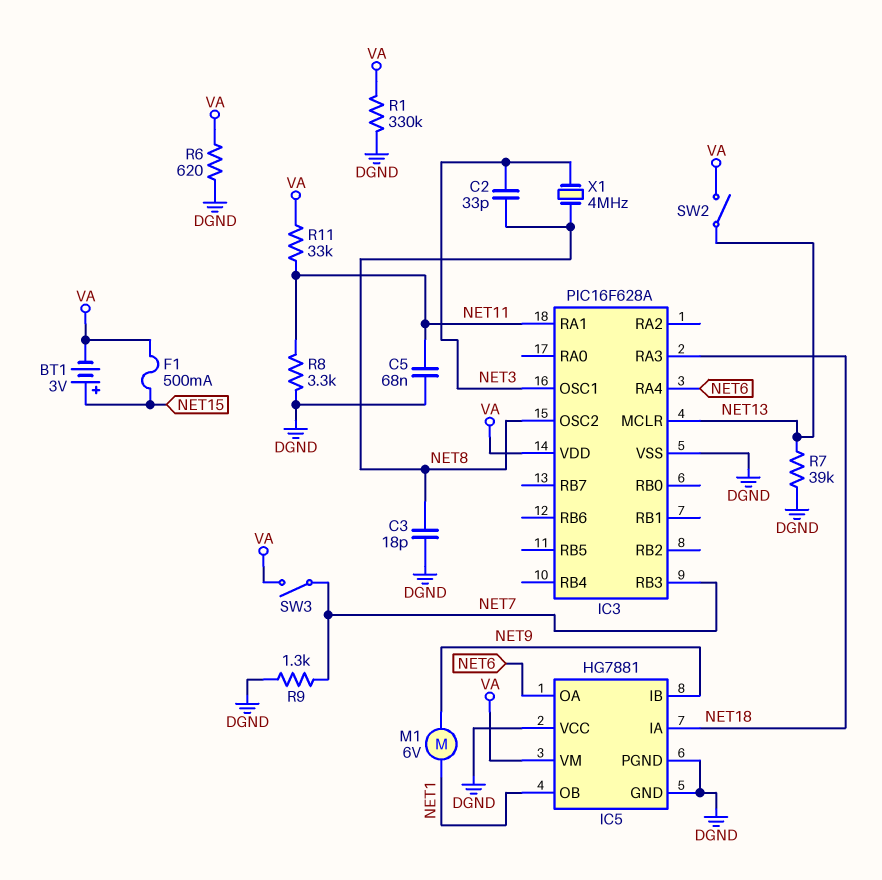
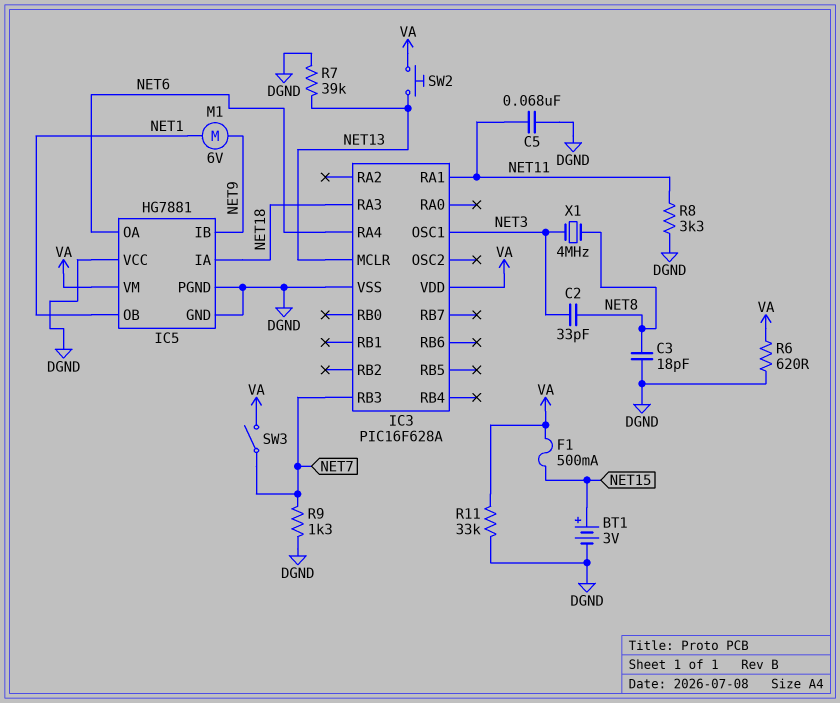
BT1: 3V (plus NET15, minus VA) -> 3V (plus NET15, minus DGND)
IC3 pin OSC2: NET8 -> none
R1: 330k (DGND, VA) -> none
R11: 33k (NET11, VA) -> 33k (DGND, VA)
SW2: switch (NET13, VA) -> button (NET13, VA)

